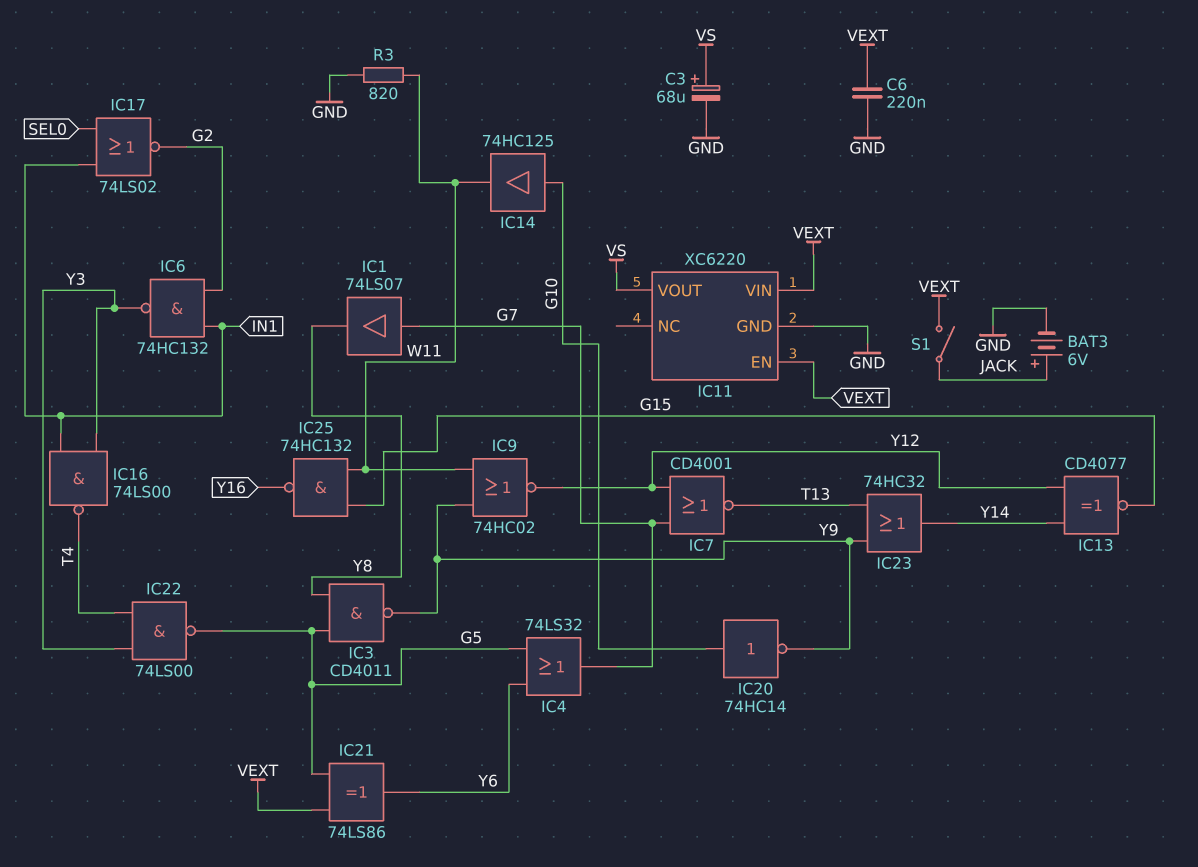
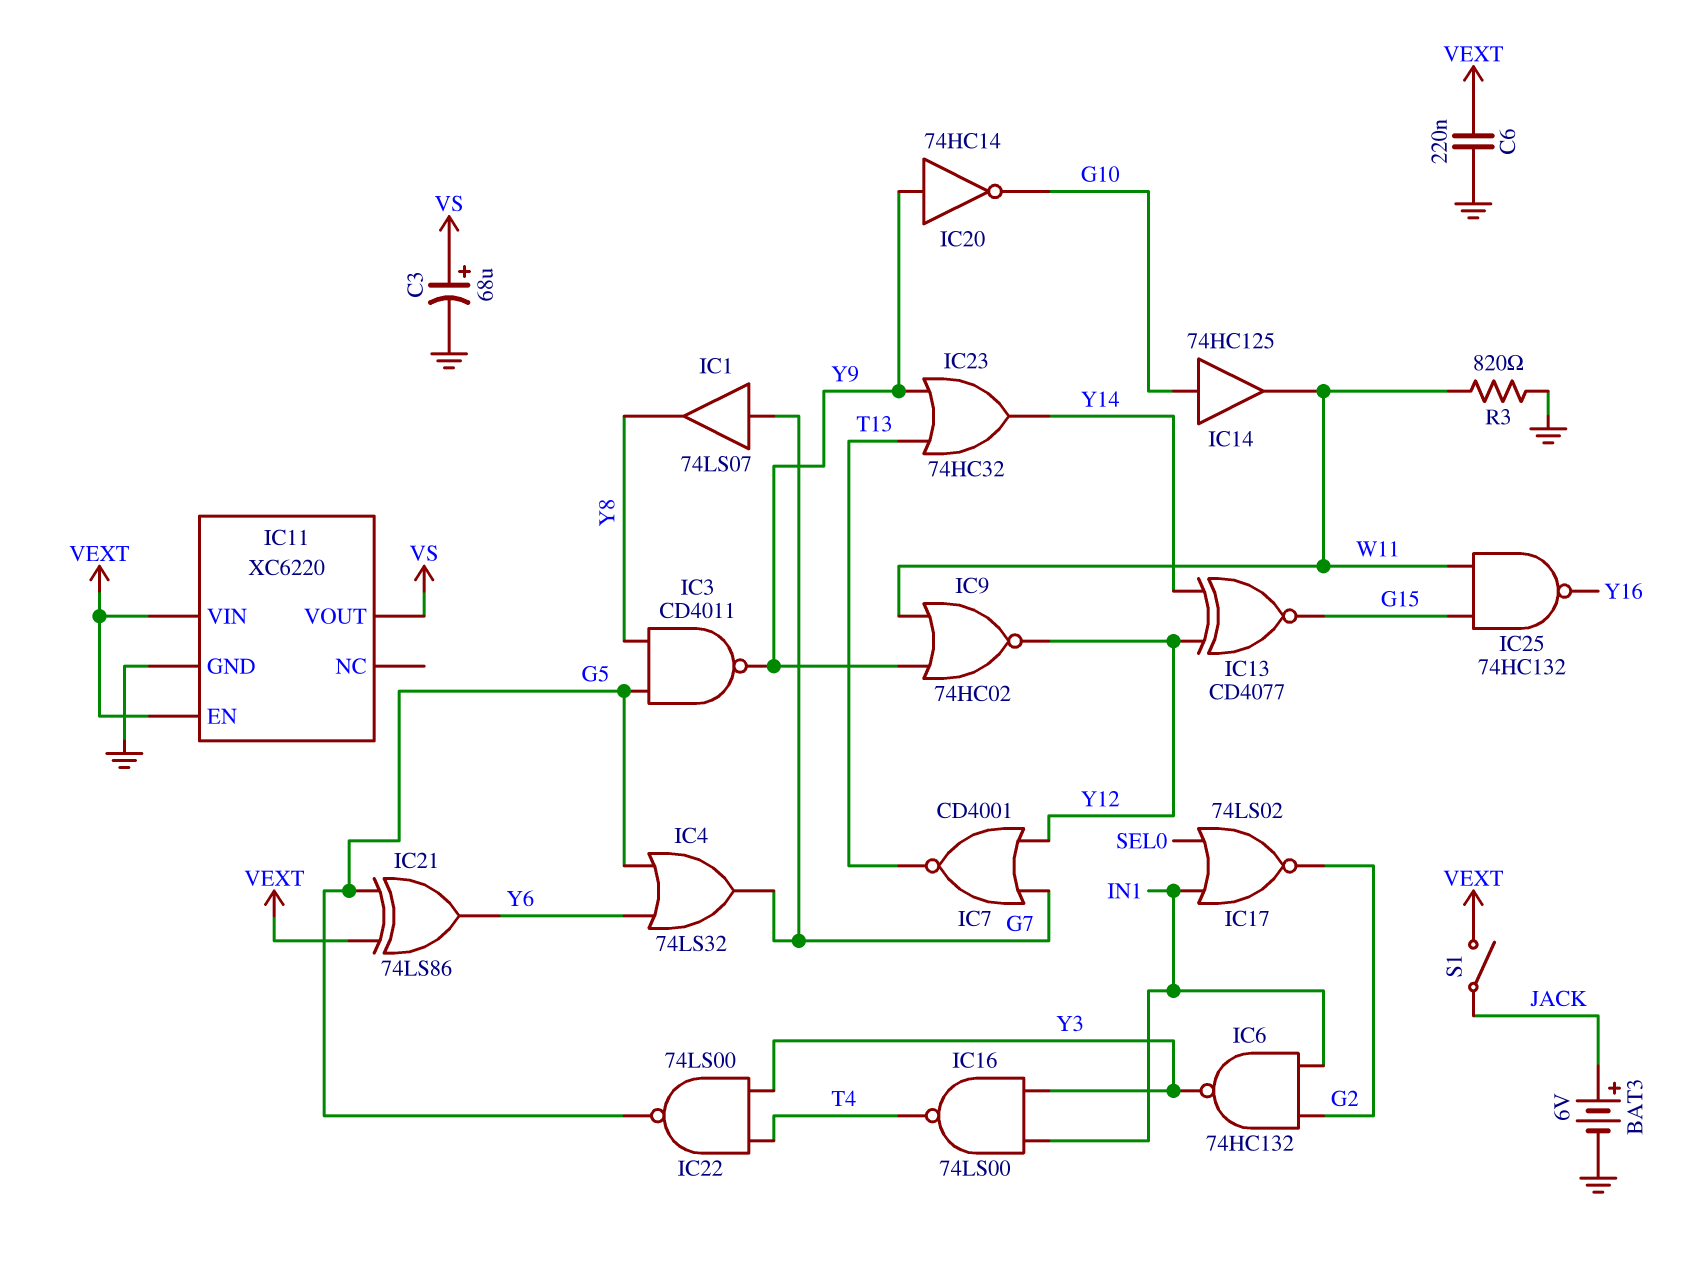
IC20: NOT 74HC14 (in G10, out Y9) -> NOT 74HC14 (in Y9, out G10)

